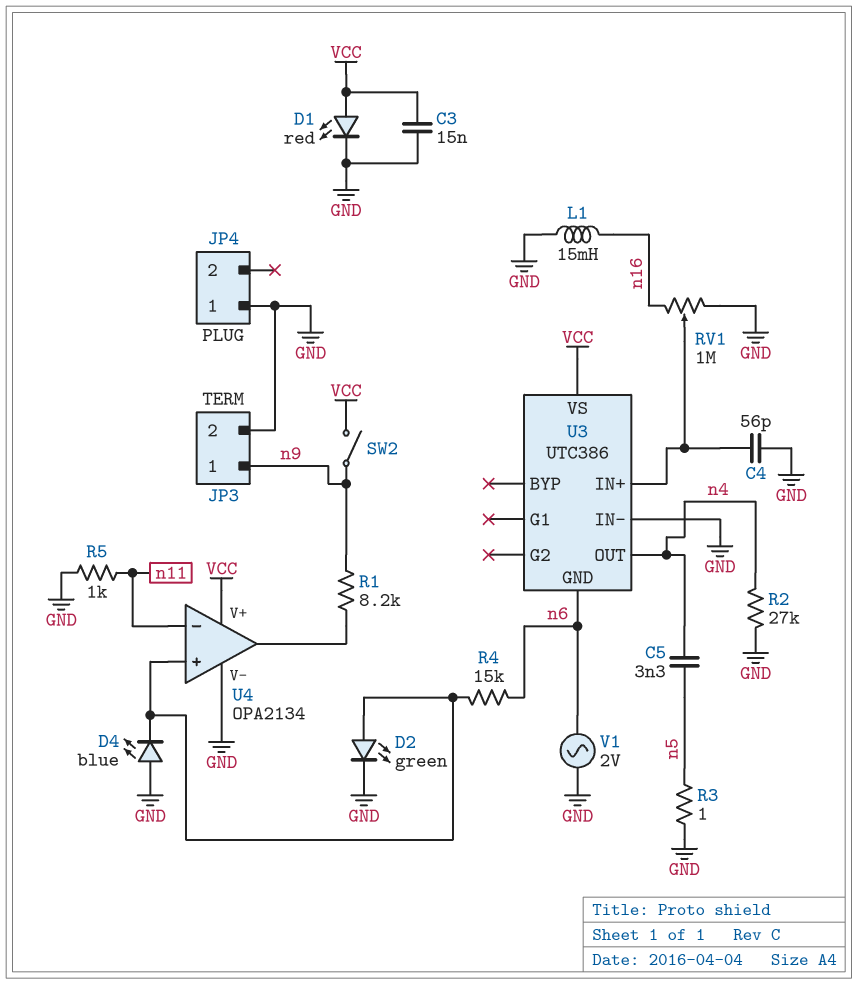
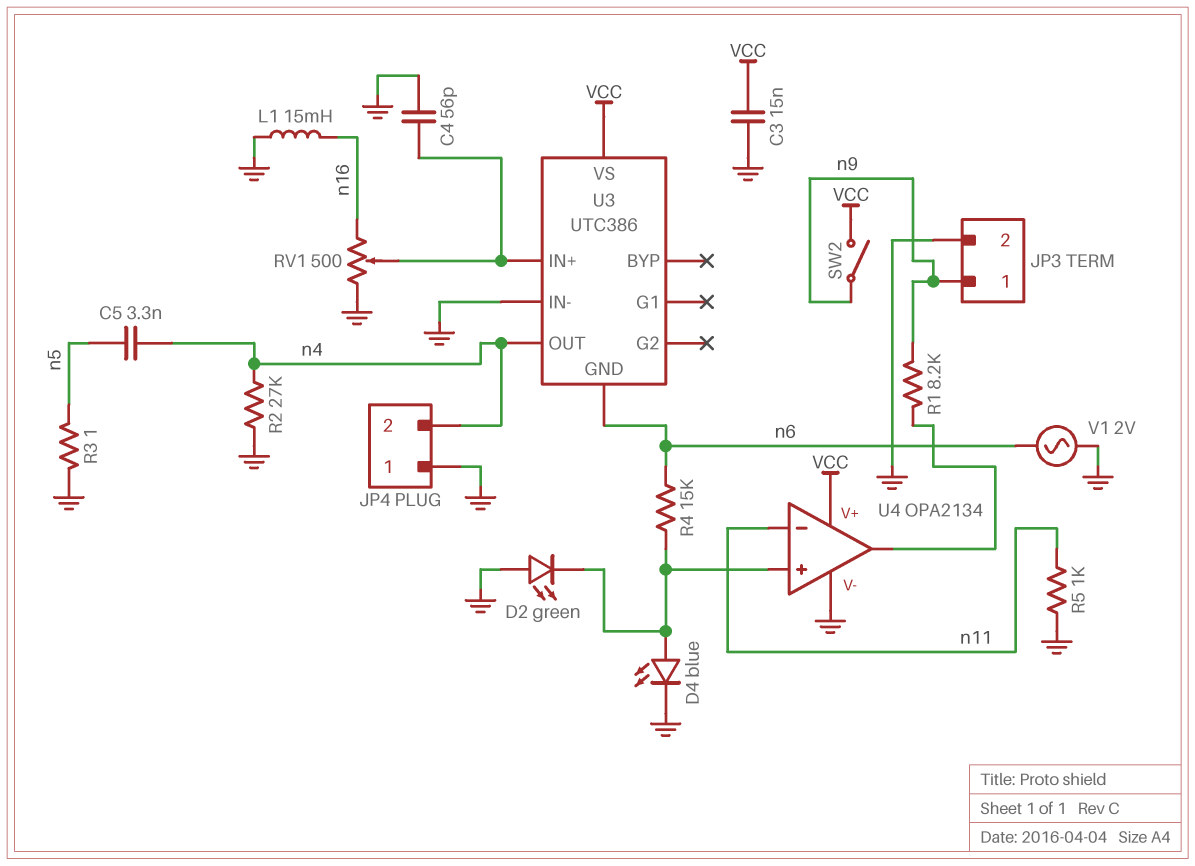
D1: LED red (A VCC, K GND) -> none
D2: LED green (A U4/in+, K GND) -> LED green (A GND, K U4/in+)
D4: LED blue (A GND, K U4/in+) -> LED blue (A U4/in+, K GND)
JP4 pin 2: none -> n4
RV1: 1M (GND, n16, wiper U3/IN+) -> 500 (GND, n16, wiper U3/IN+)

